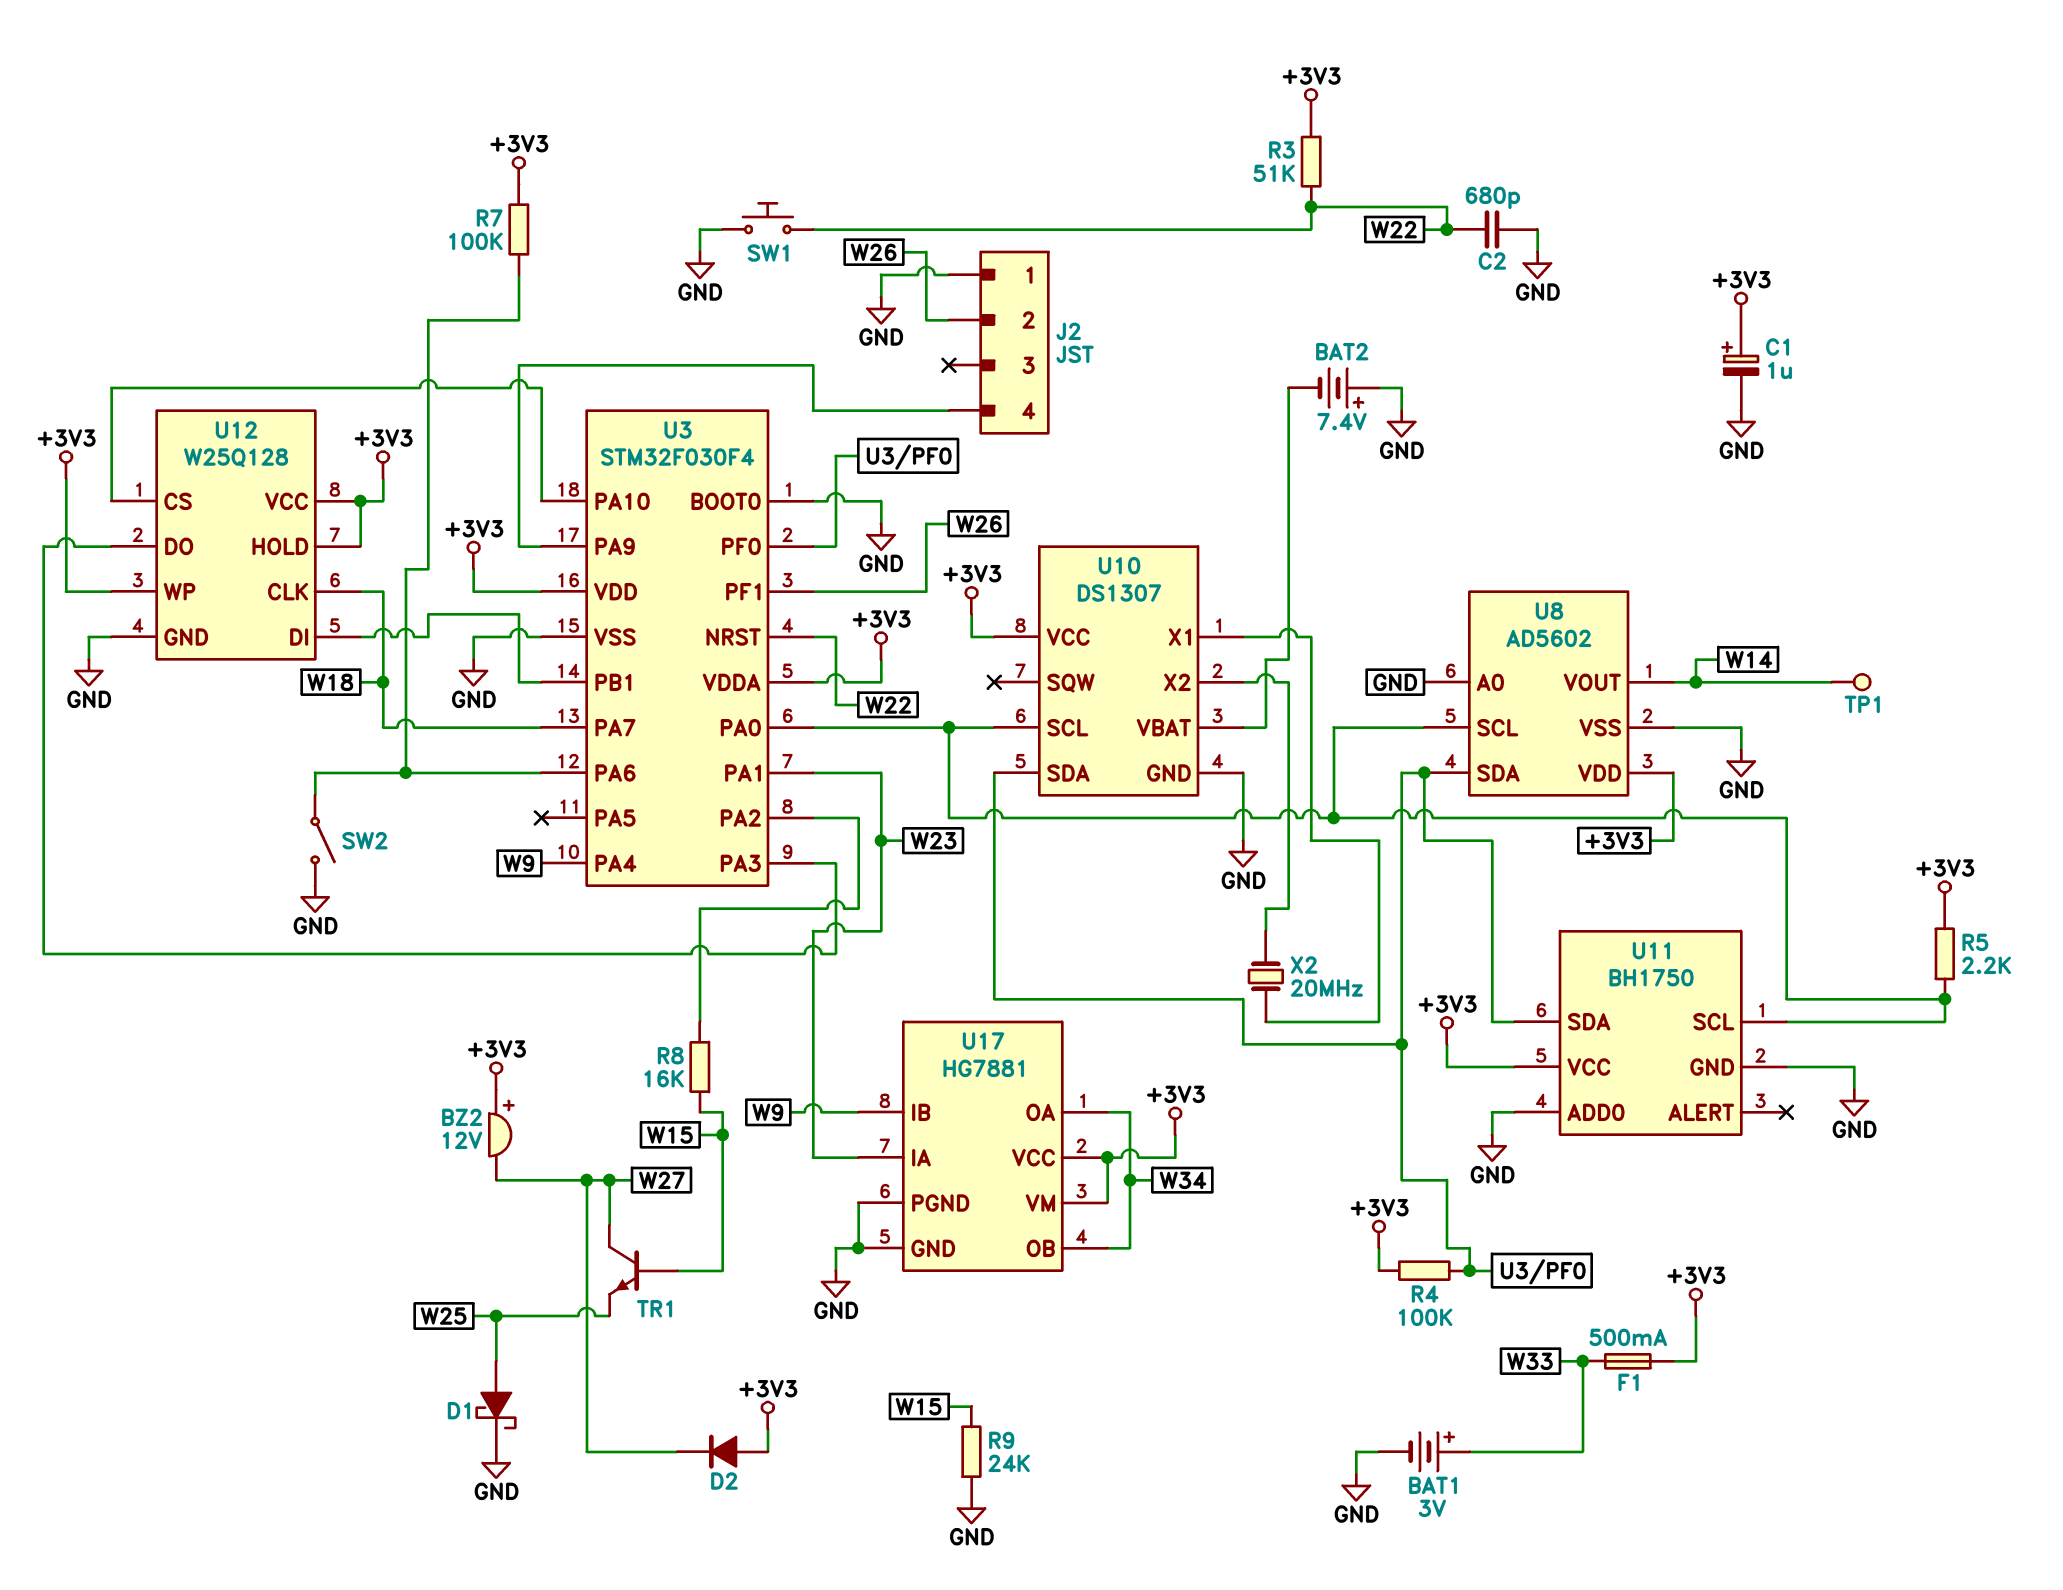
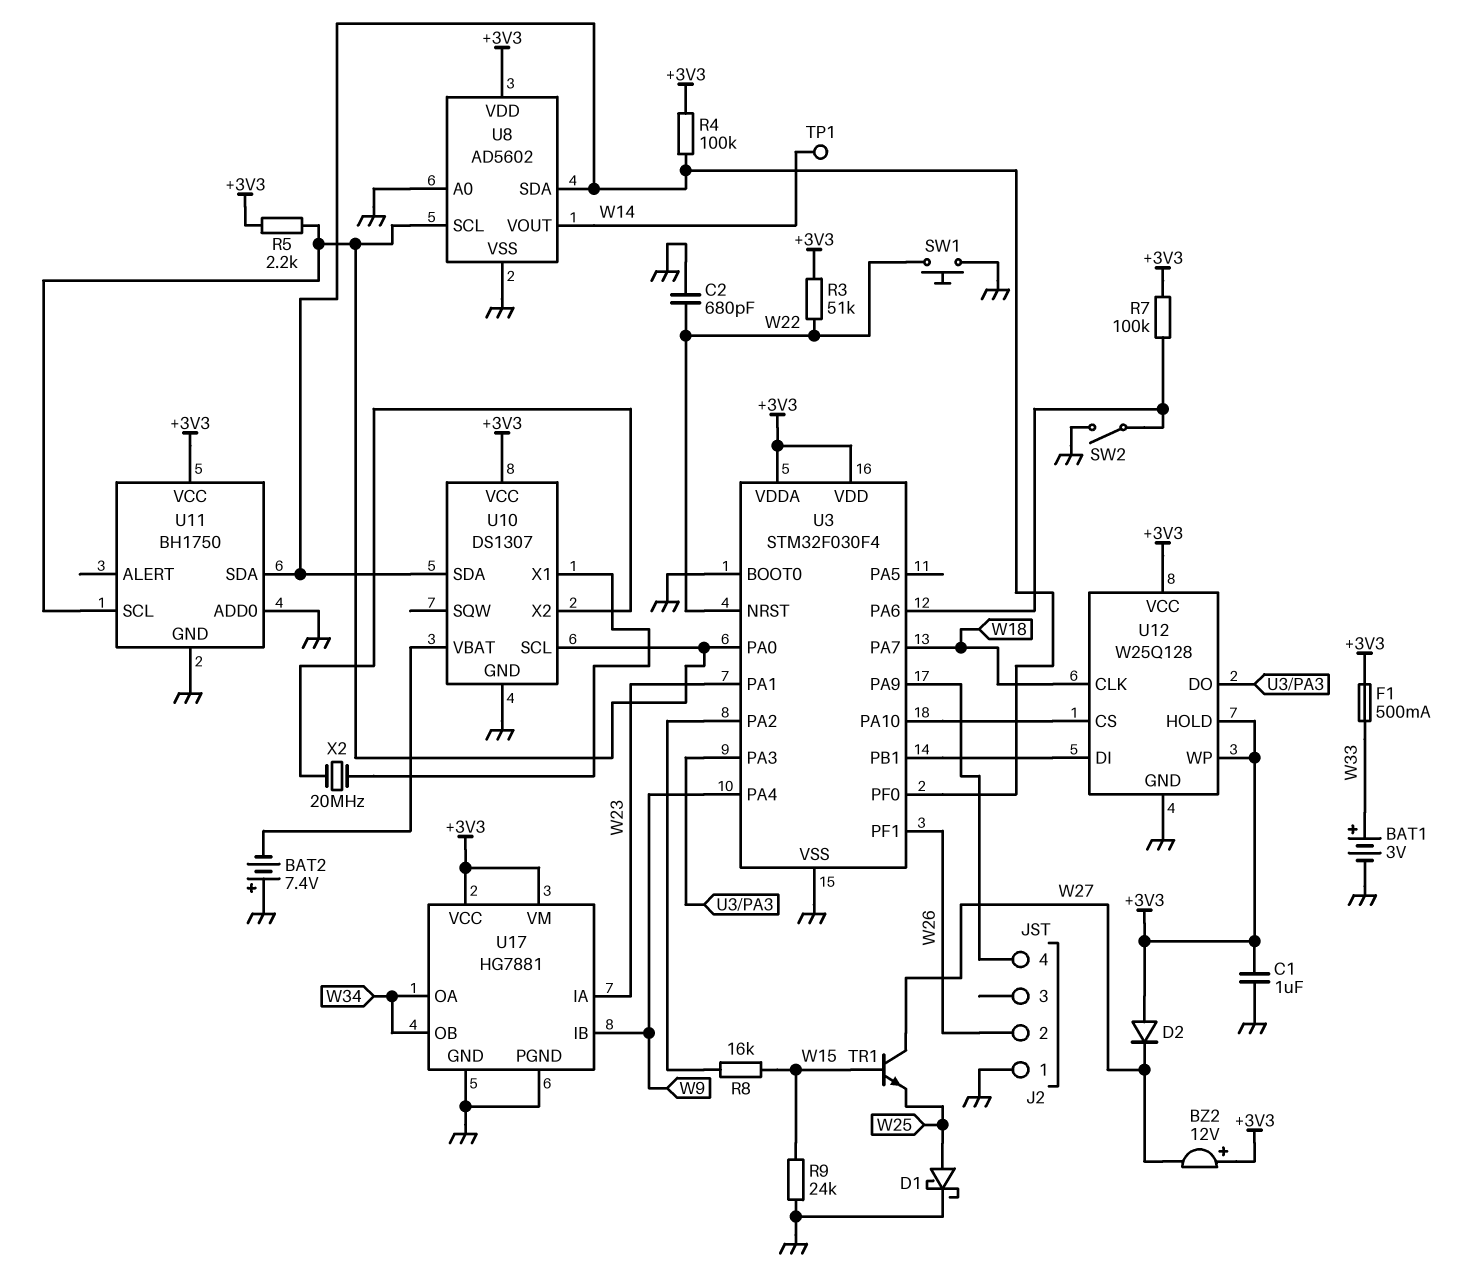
C1: 1uF (plus +3V3, minus GND) -> 1uF (+3V3, GND)

